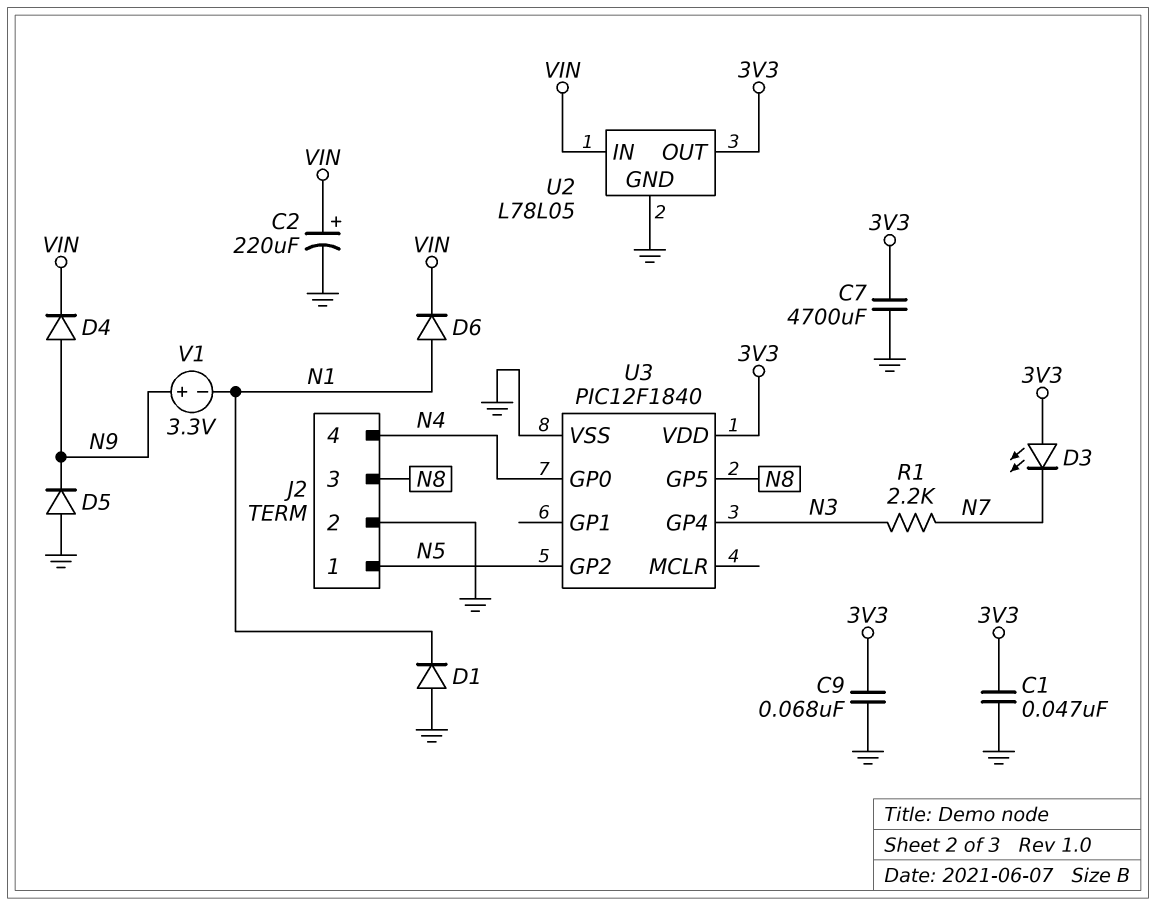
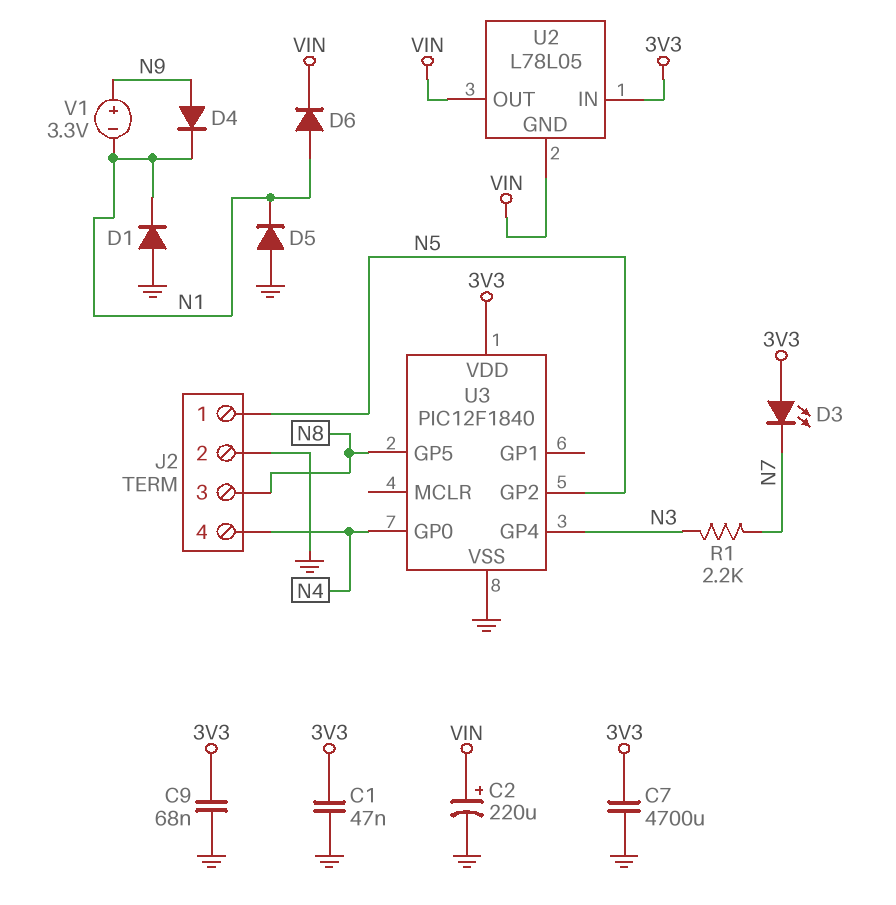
D4: diode (A N9, K VIN) -> diode (A N9, K N1)
D5: diode (A GND, K N9) -> diode (A GND, K N1)
U2 pin GND: GND -> VIN
U2 pin IN: VIN -> 3V3
U2 pin OUT: 3V3 -> VIN

